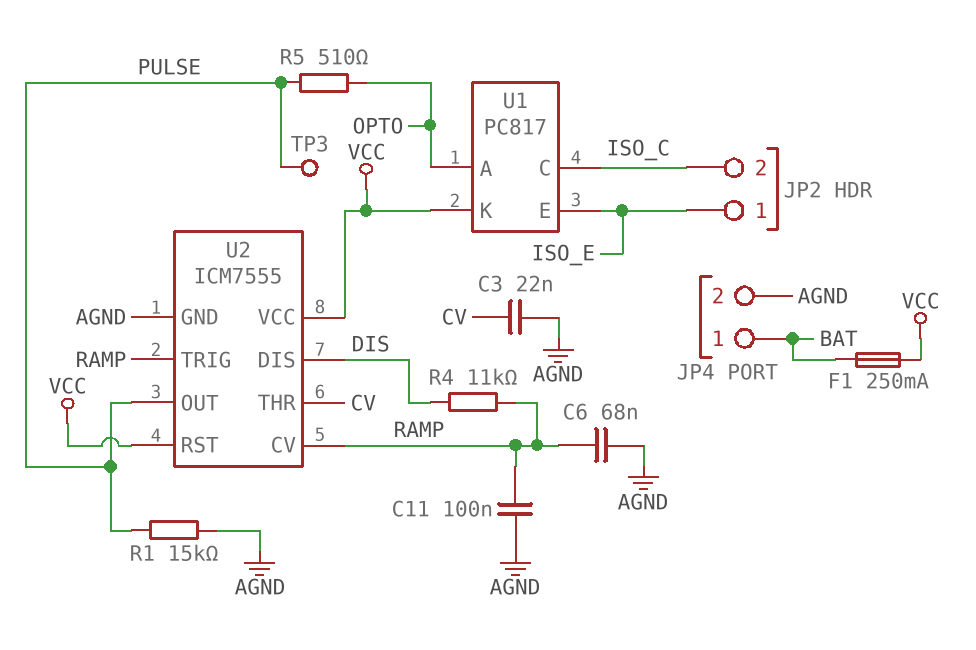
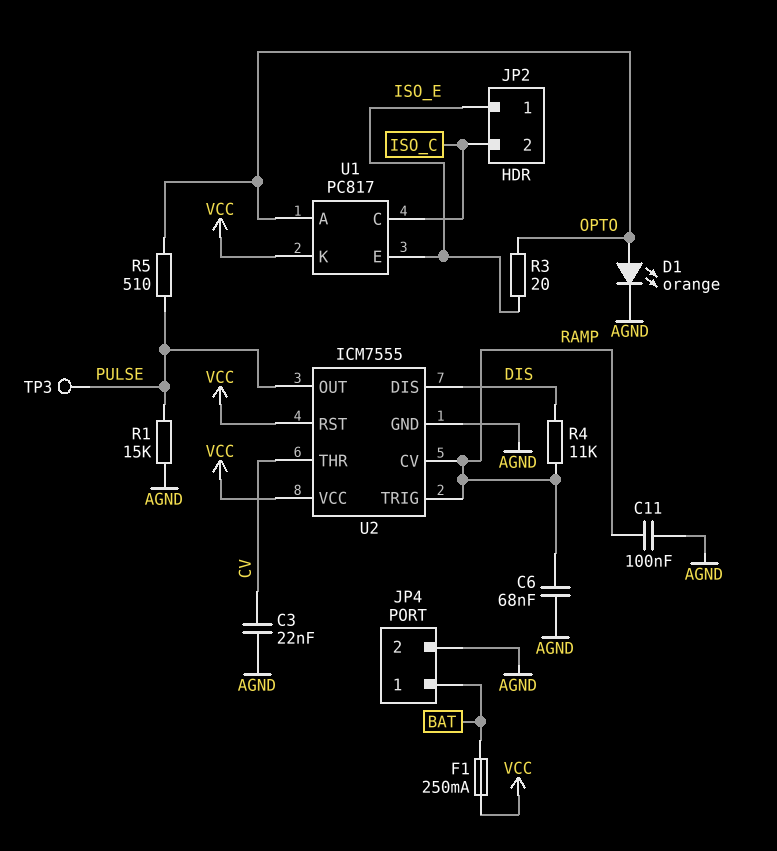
D1: none -> LED orange (A OPTO, K AGND)
R3: none -> 20 (ISO_E, OPTO)

